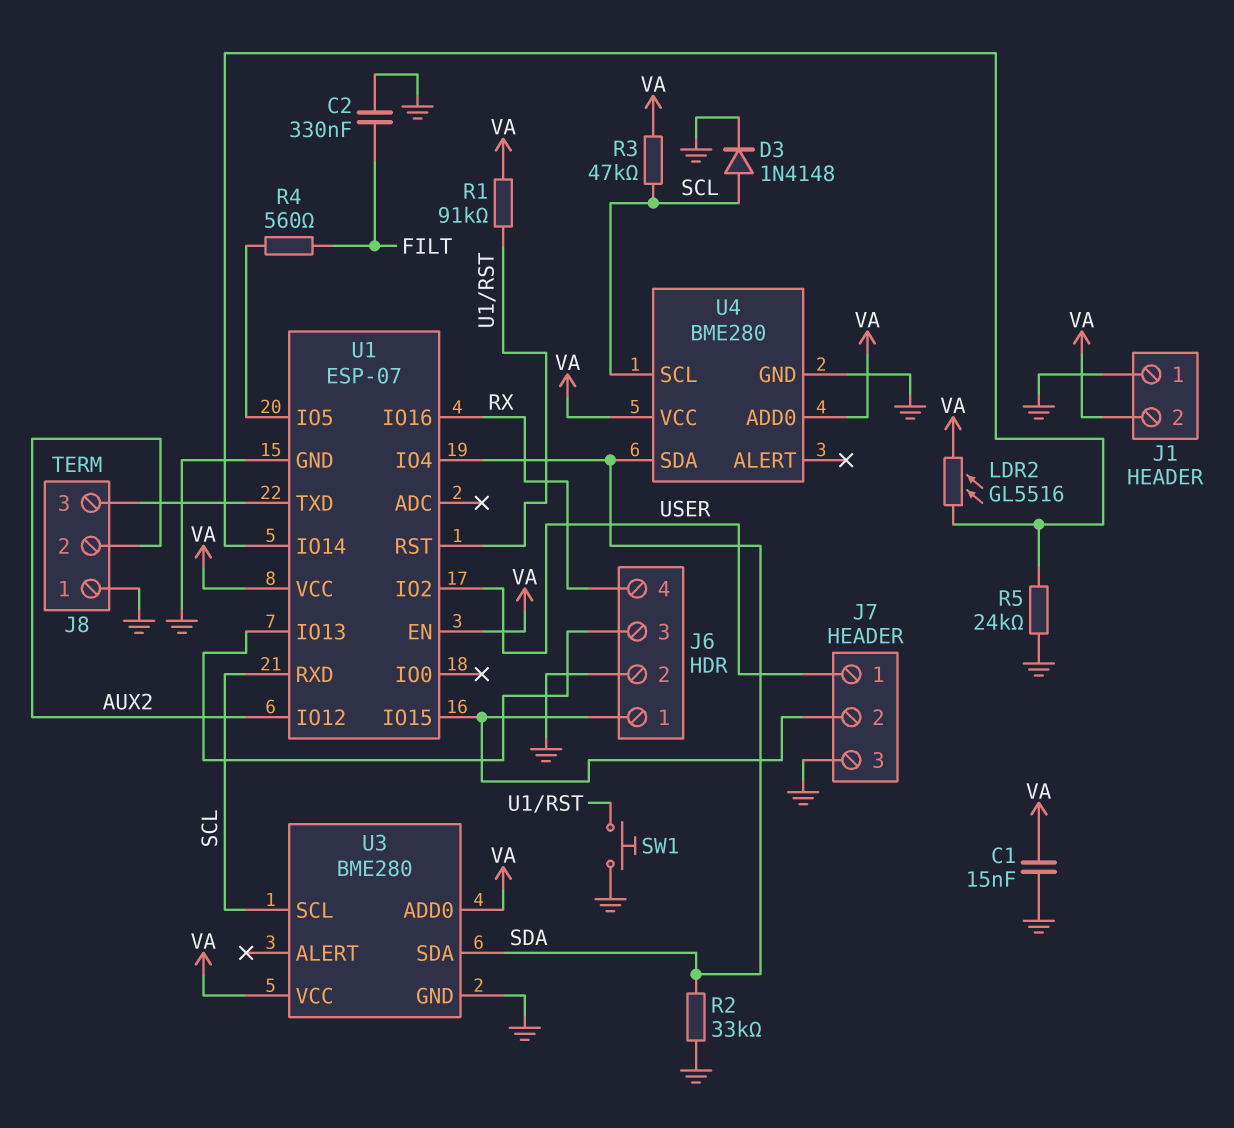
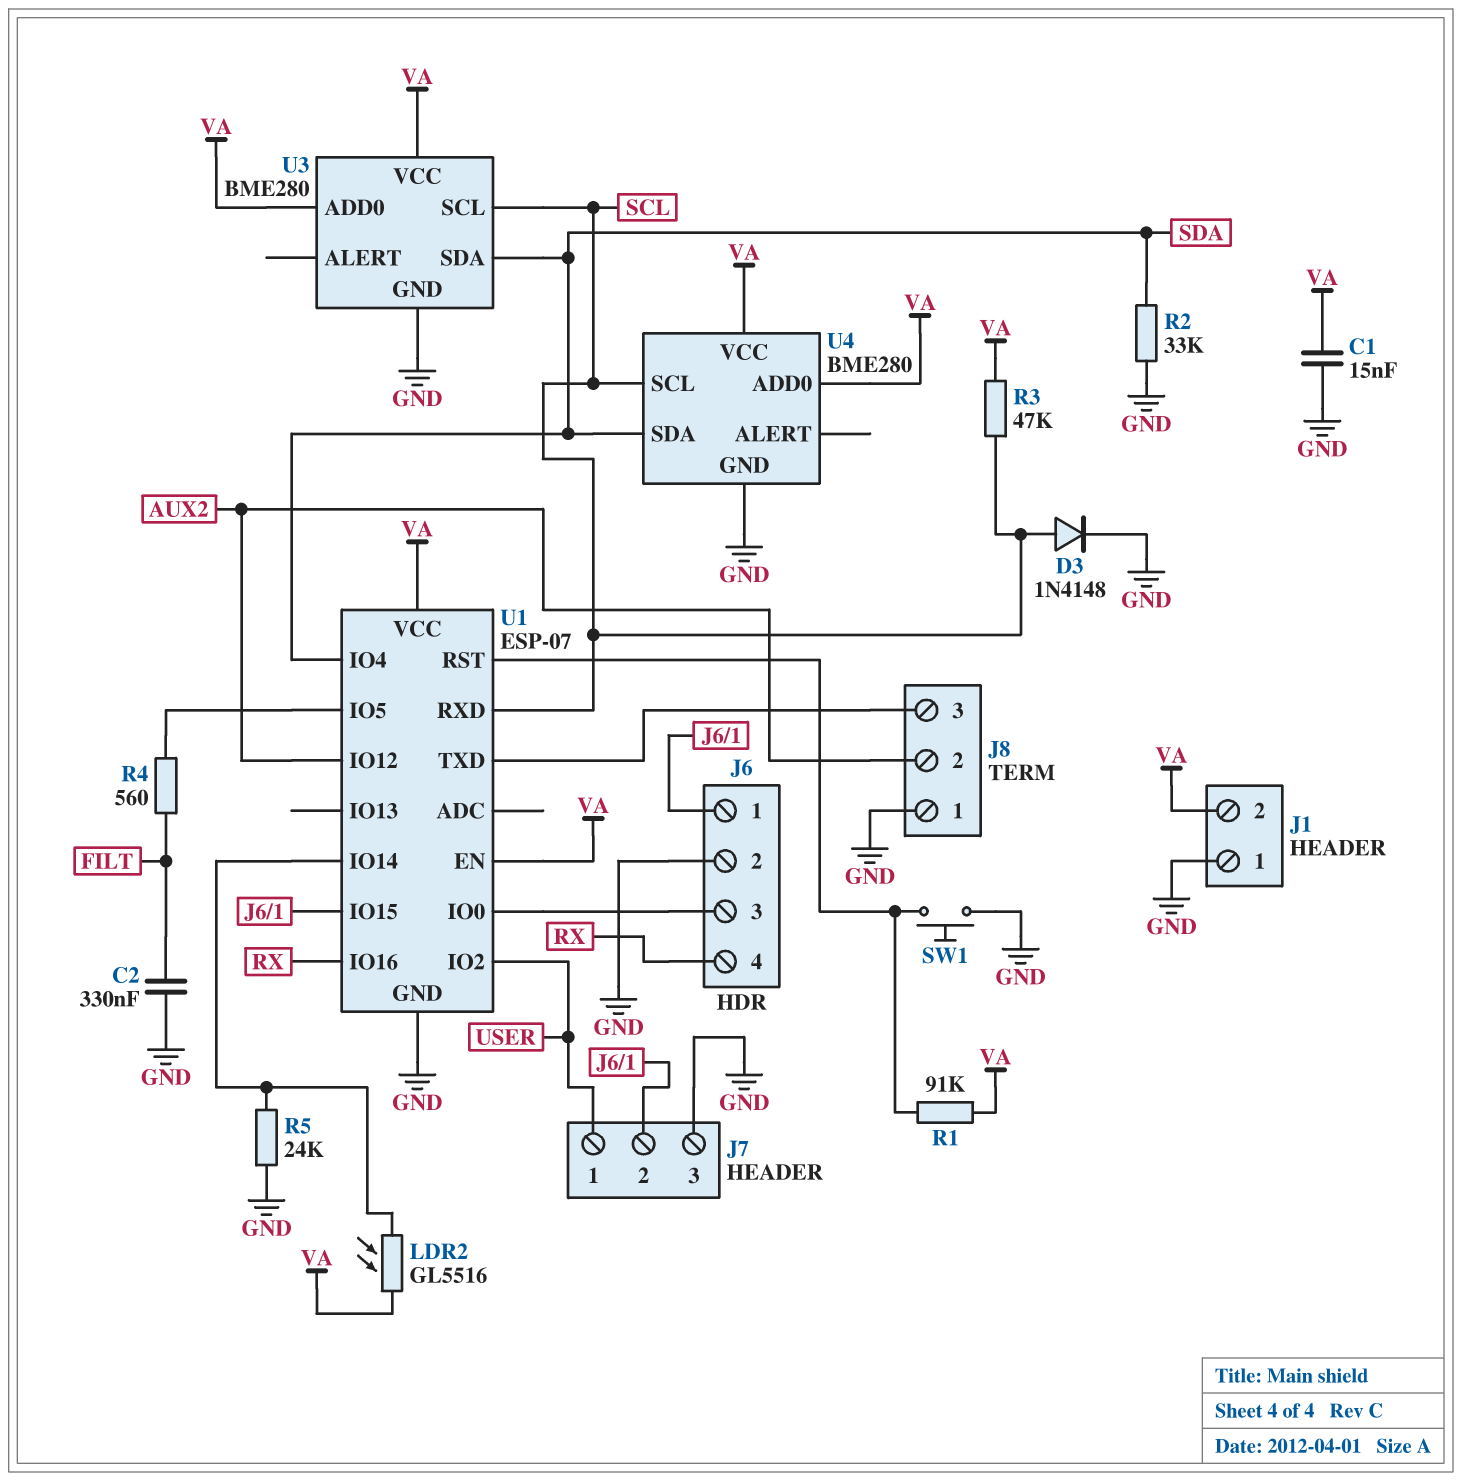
U1 pin IO0: none -> J6/3
U1 pin IO13: J6/3 -> none

